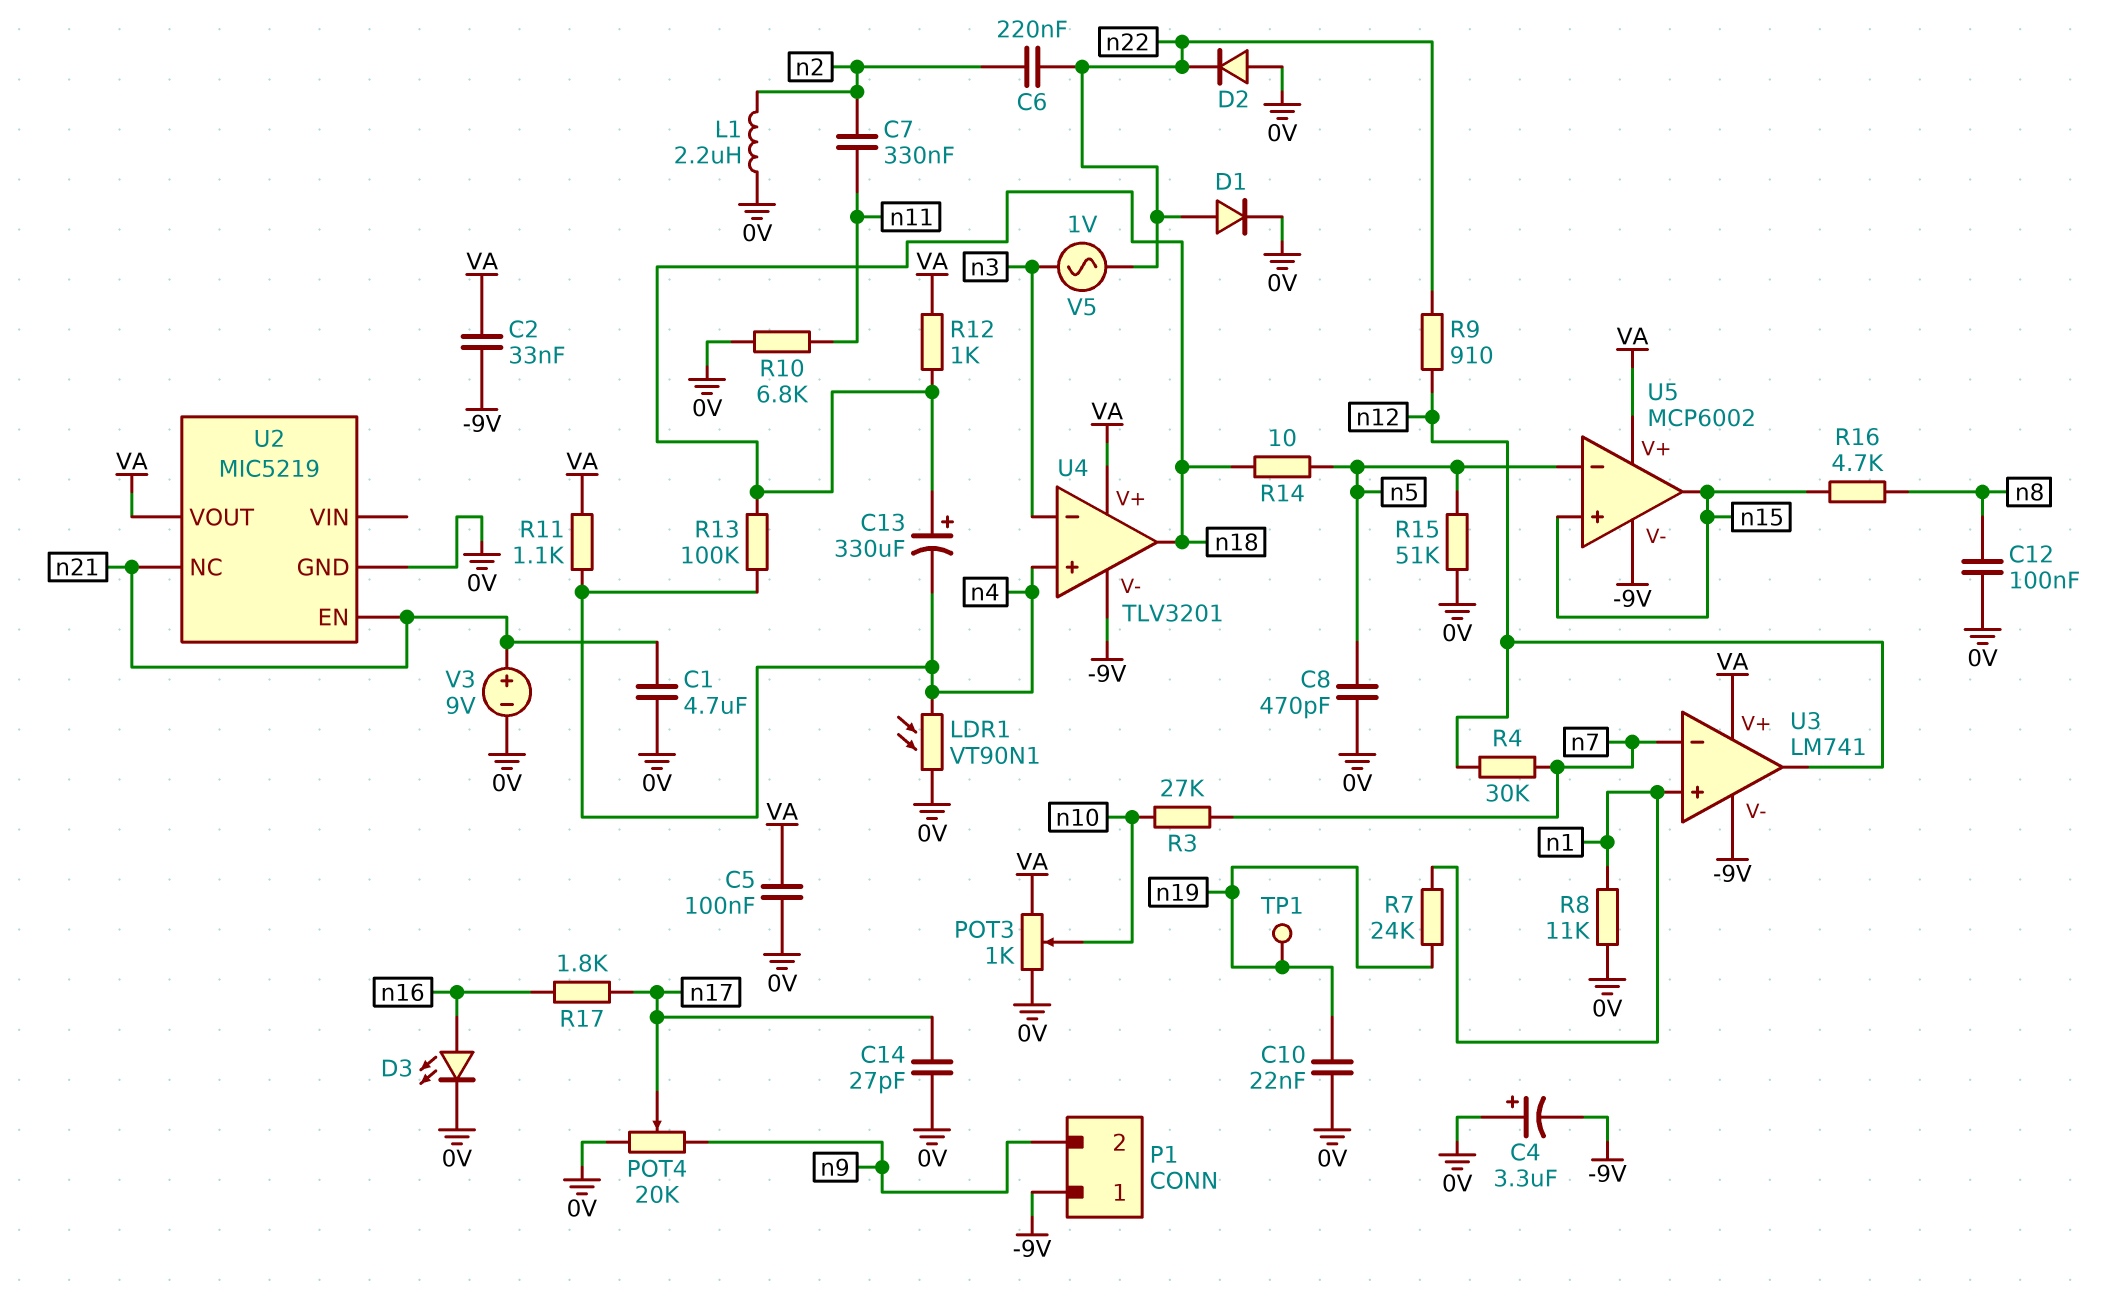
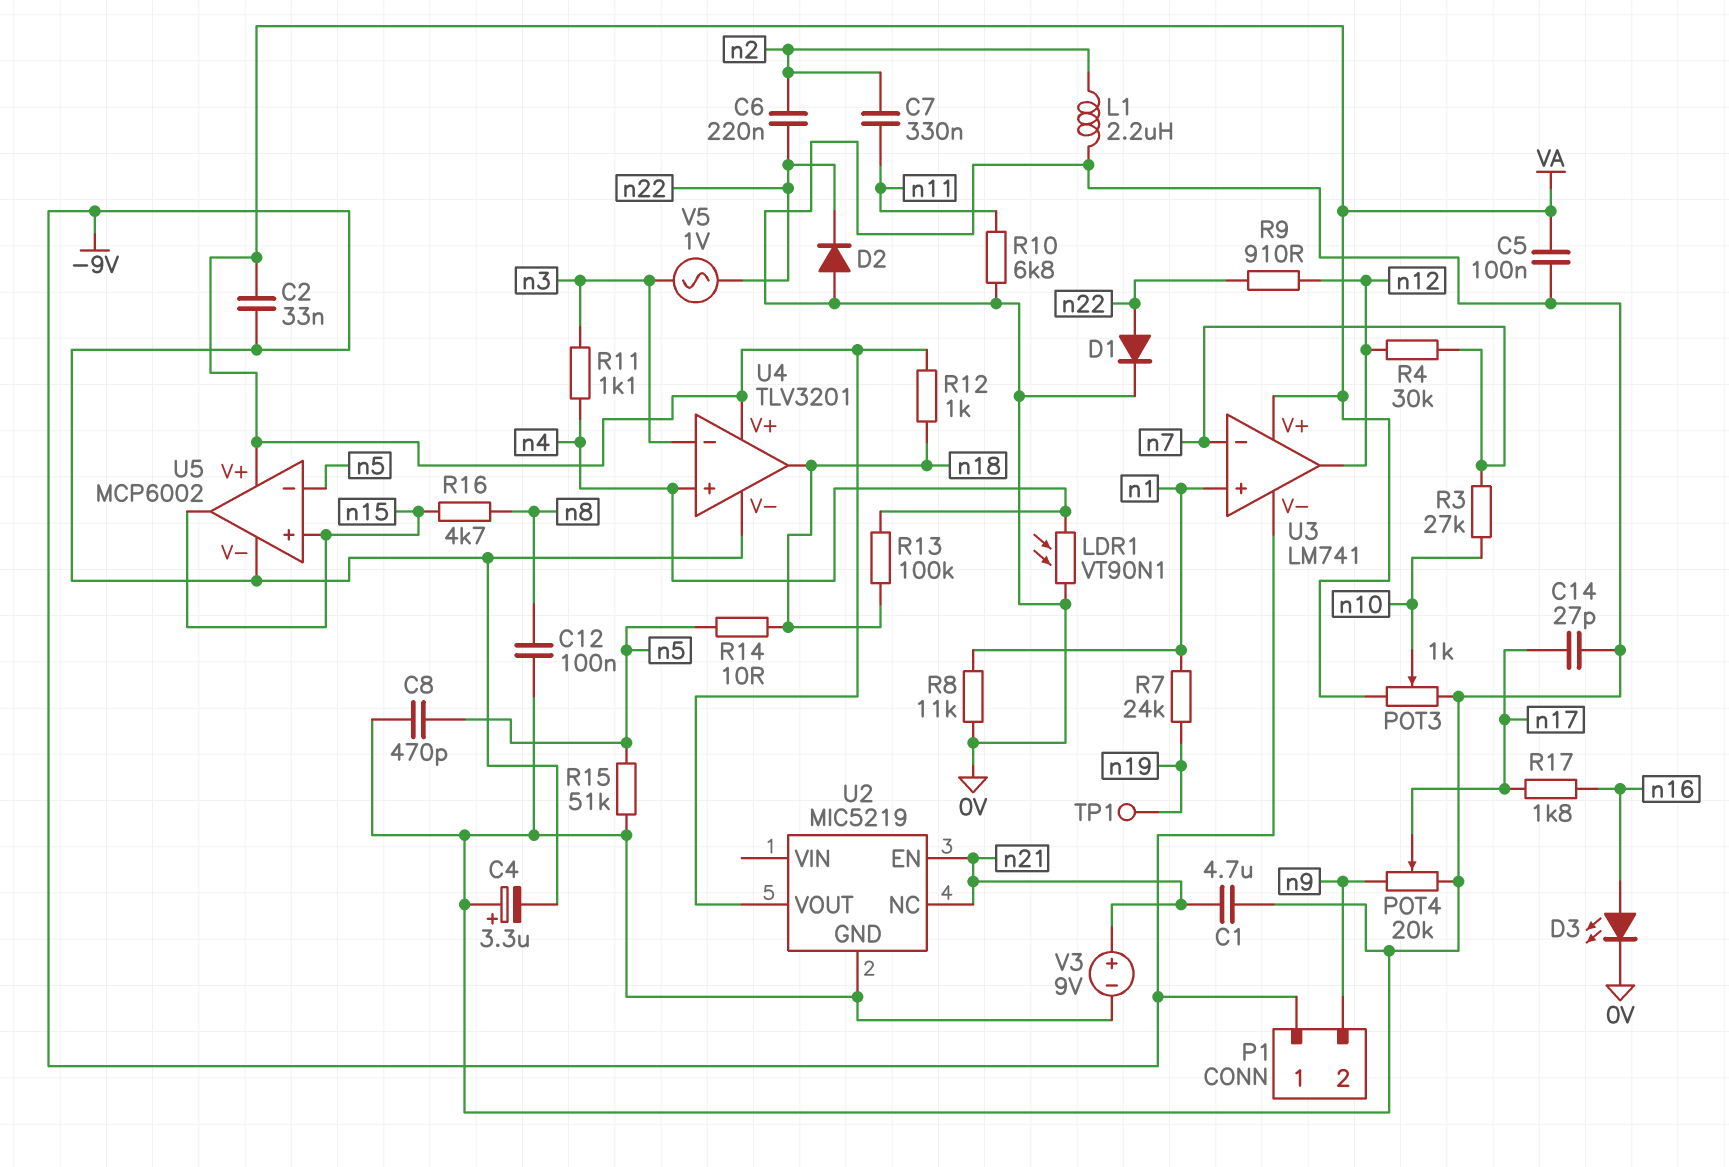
C10: 22nF (0V, n19) -> none
C13: 330uF (plus n18, minus n4) -> none
R11: 1.1k (VA, n4) -> 1.1k (n3, n4)

